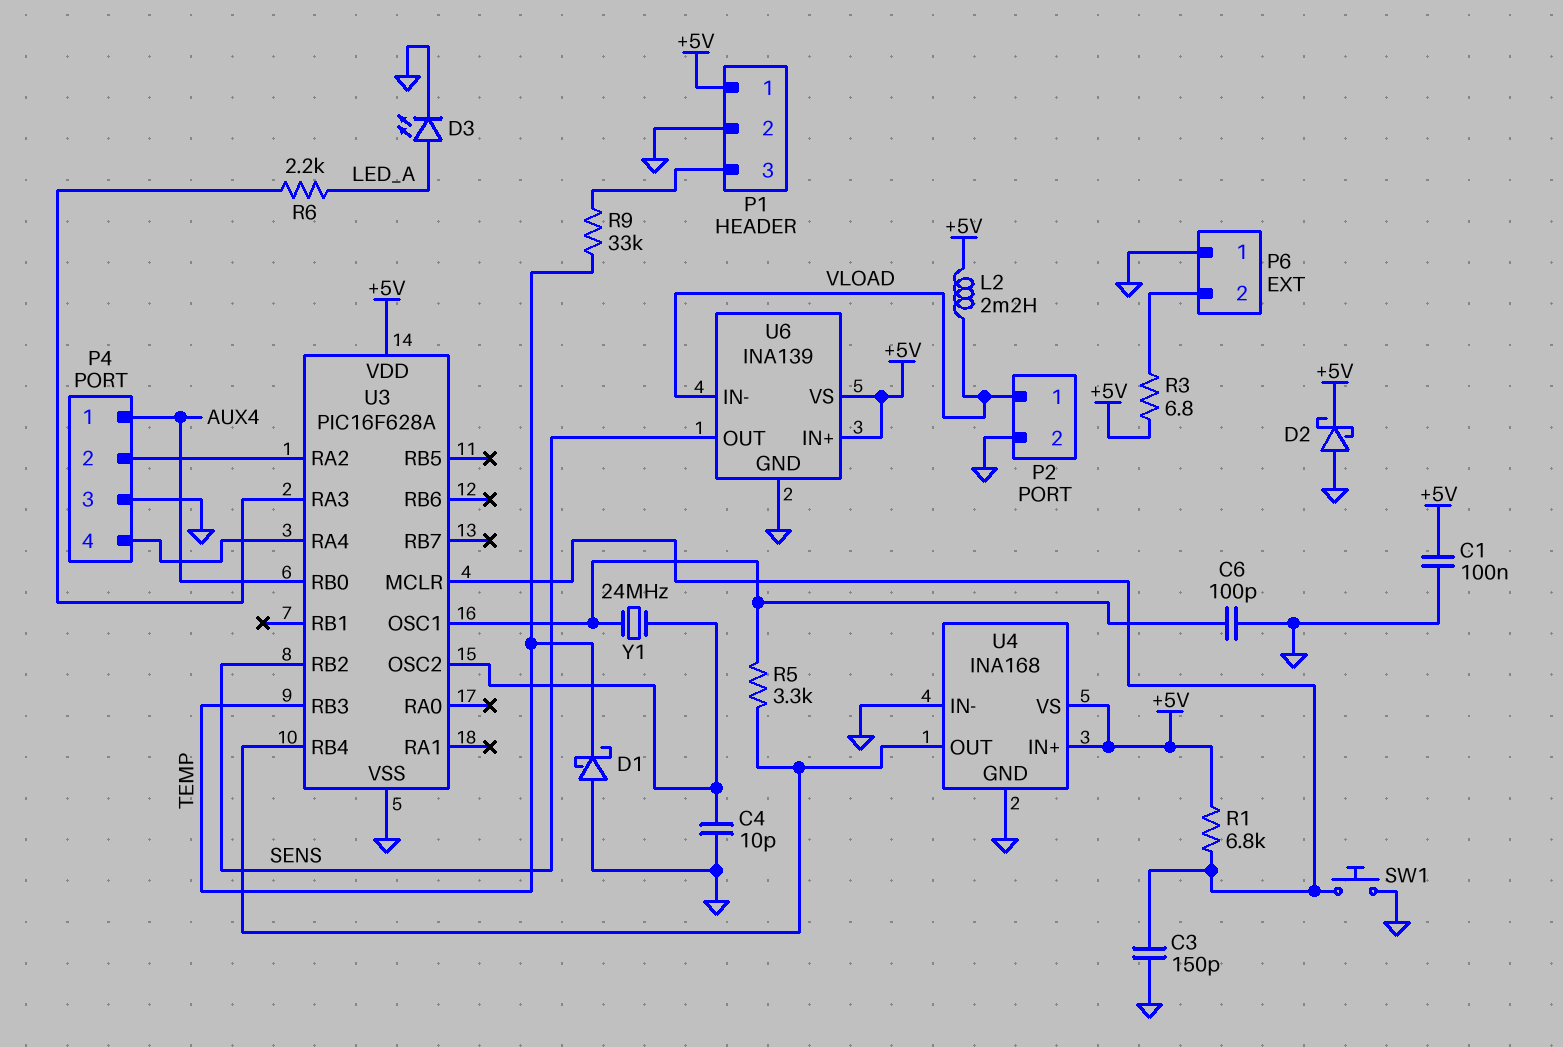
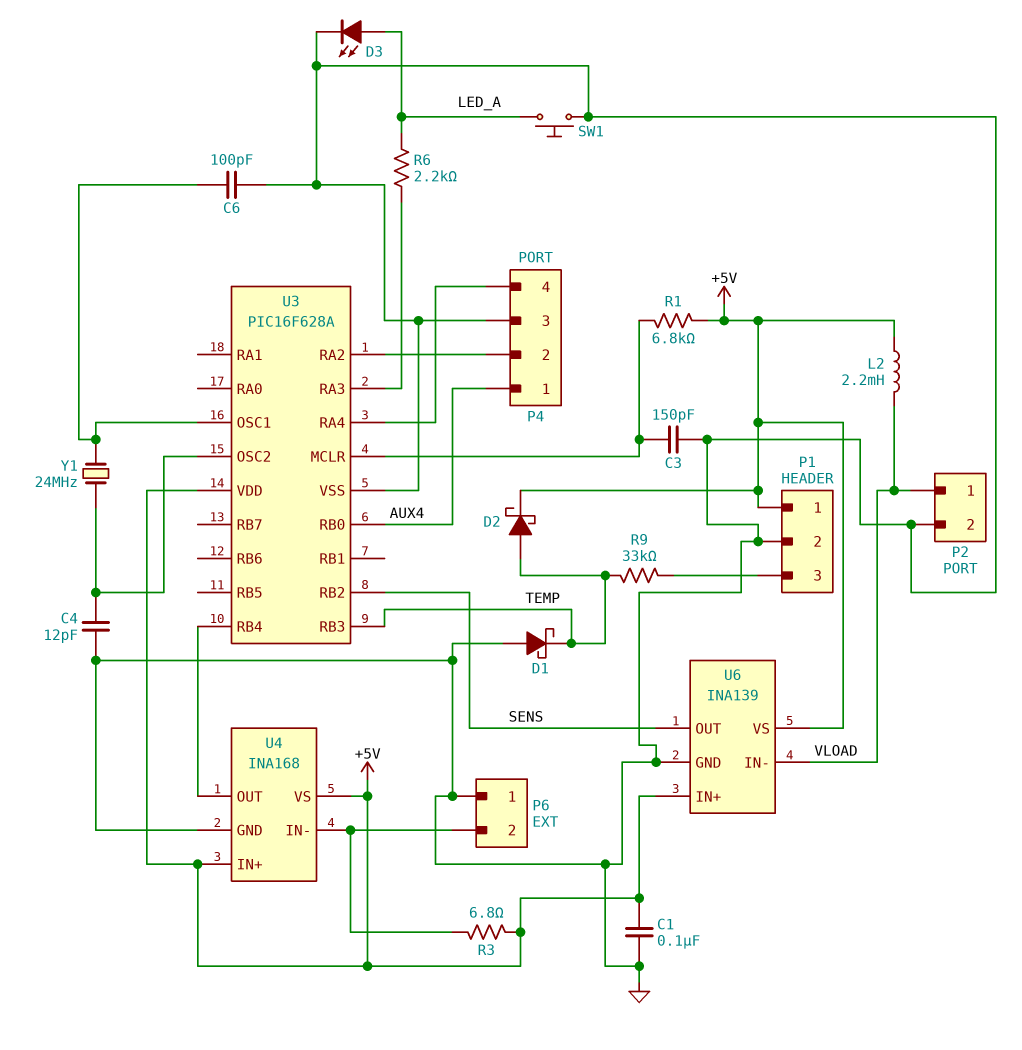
C4: 10pF (GND, U3/OSC2) -> 12pF (GND, U3/OSC2)
D2: schottky (A GND, K +5V) -> schottky (A TEMP, K +5V)
R5: 3.3k (U3/OSC1, U3/RB4) -> none
SW1: button (GND, U3/MCLR) -> button (GND, LED_A)
U4 pin IN-: GND -> P6/2

